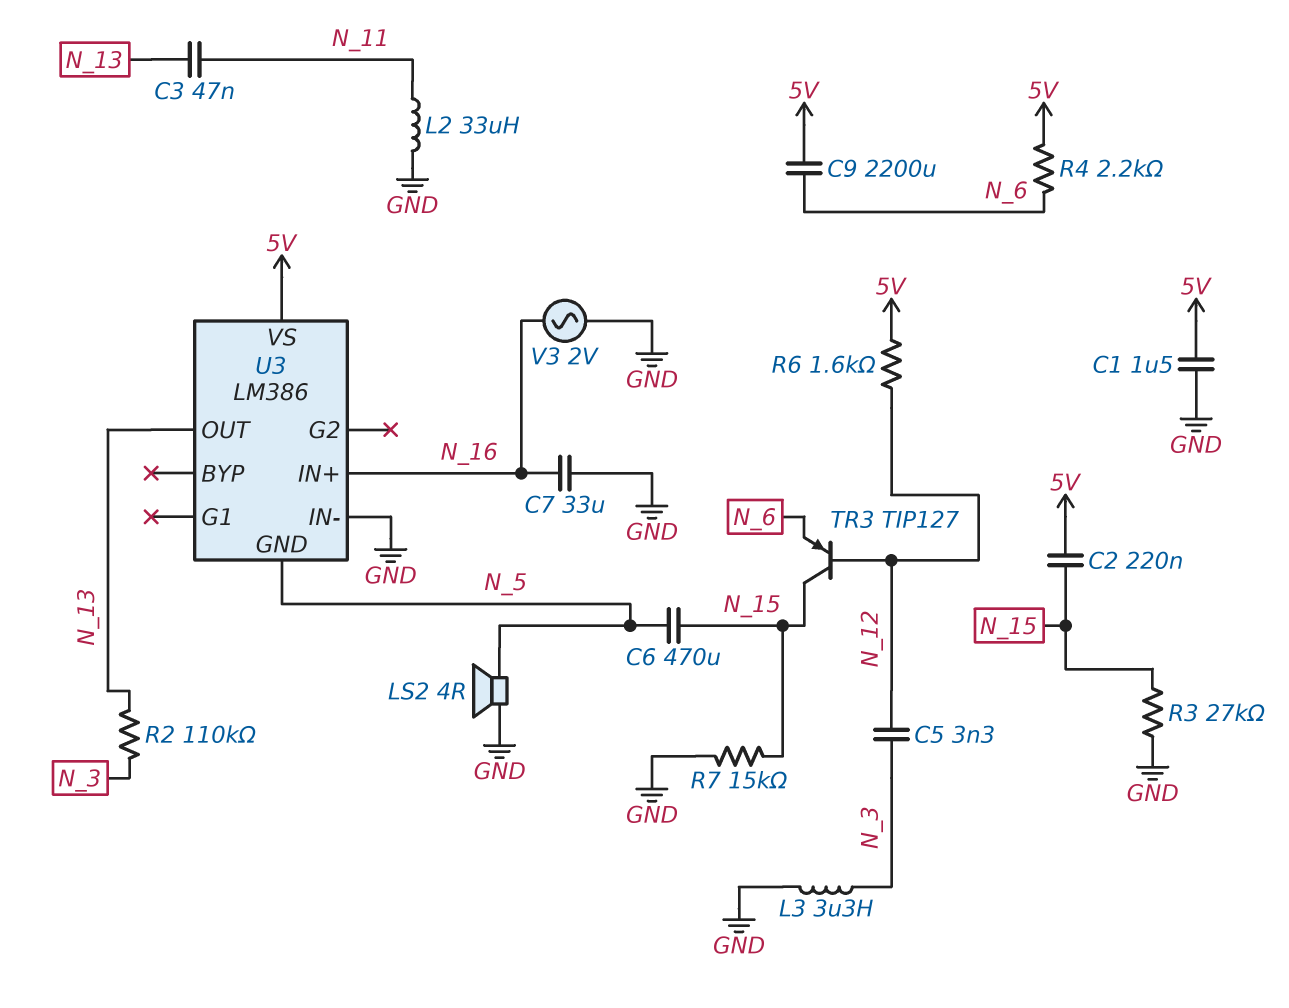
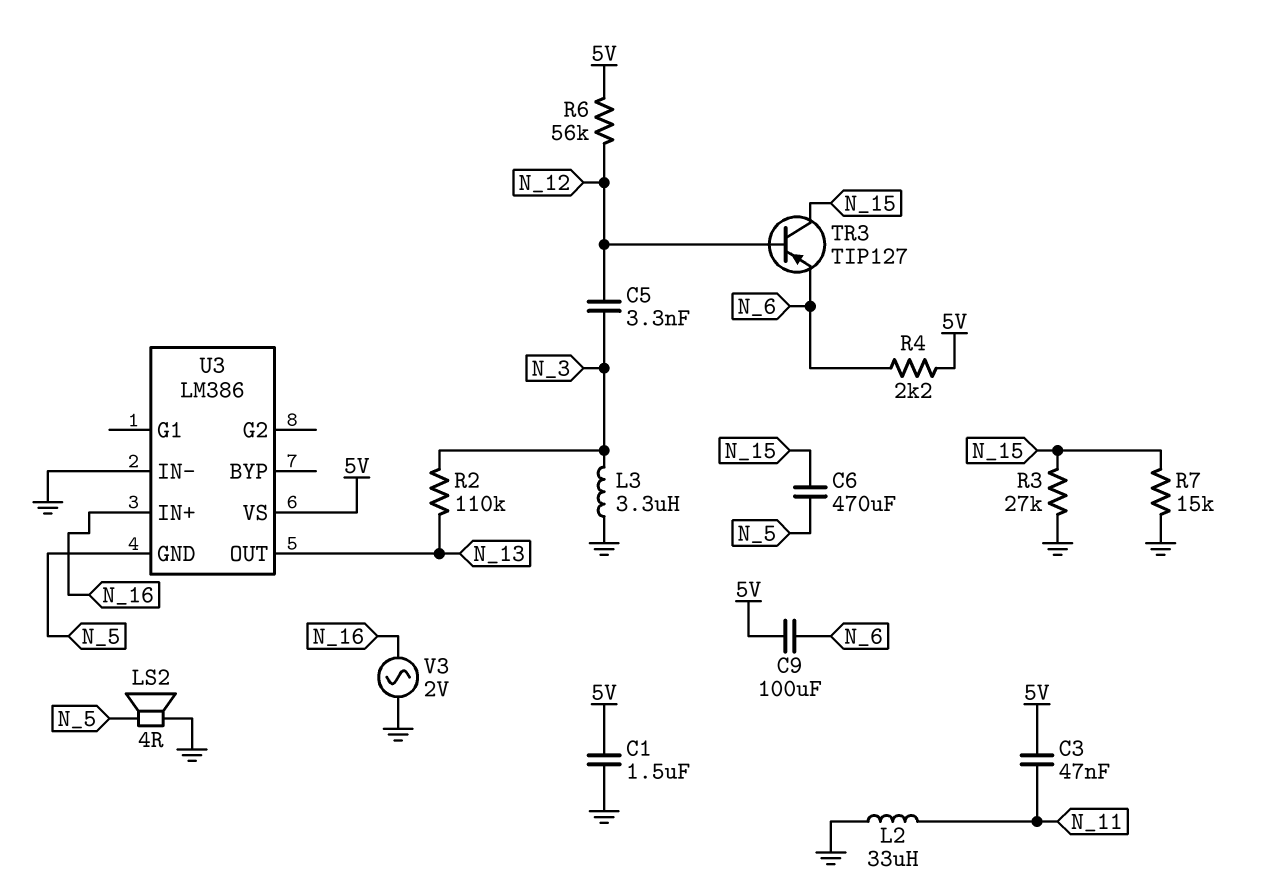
C2: 220nF (5V, N_15) -> none
C3: 47nF (N_11, N_13) -> 47nF (5V, N_11)
C7: 33uF (GND, N_16) -> none
C9: 2200uF (5V, N_6) -> 100uF (5V, N_6)
R6: 1.6k (5V, N_12) -> 56k (5V, N_12)

